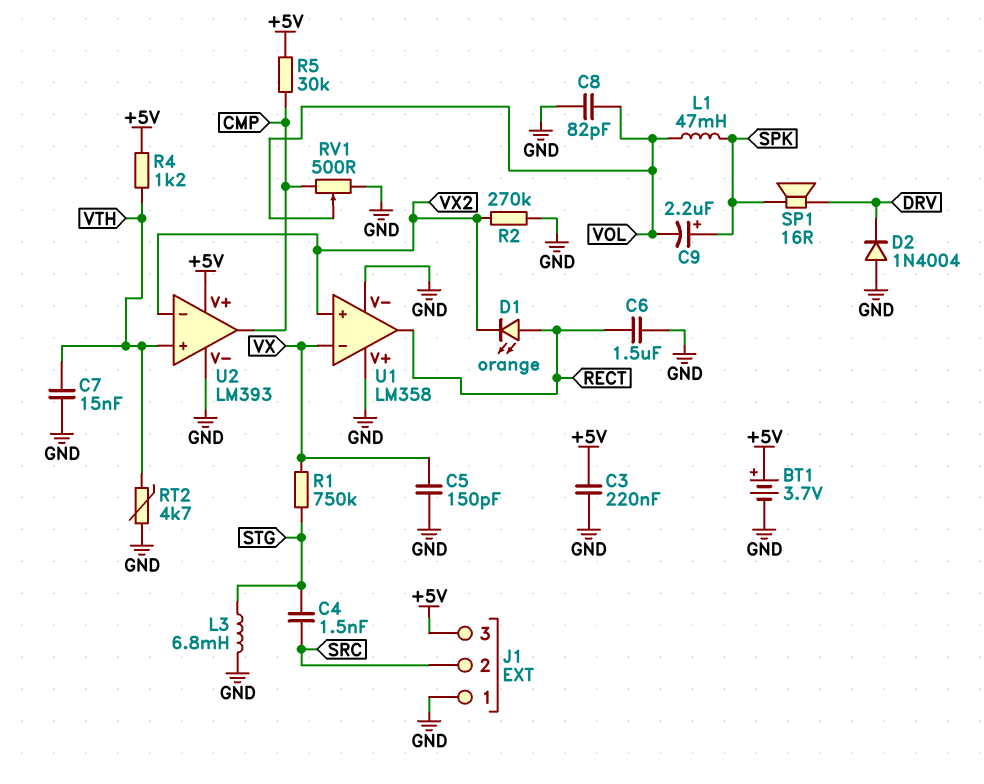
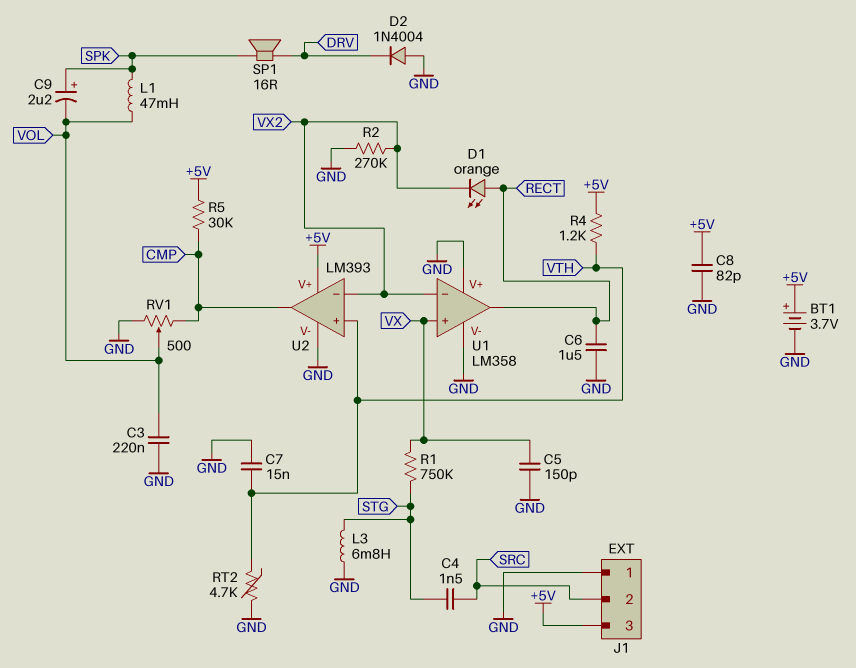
C3: 220nF (+5V, GND) -> 220nF (GND, VOL)
C8: 82pF (GND, VOL) -> 82pF (+5V, GND)
U1 pin in+: VX2 -> VX
U1 pin in-: VX -> VX2

